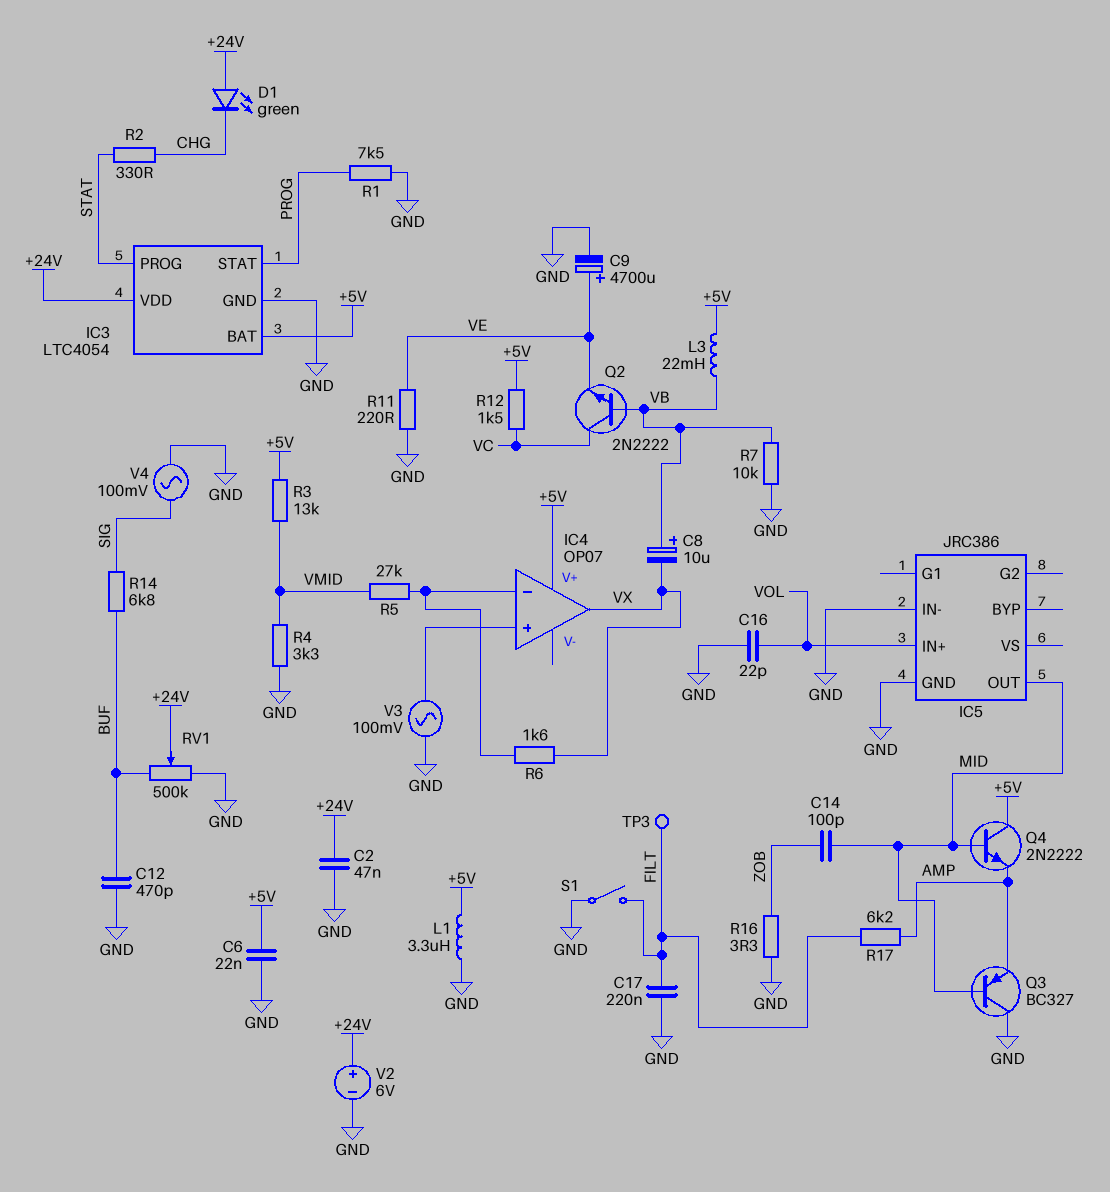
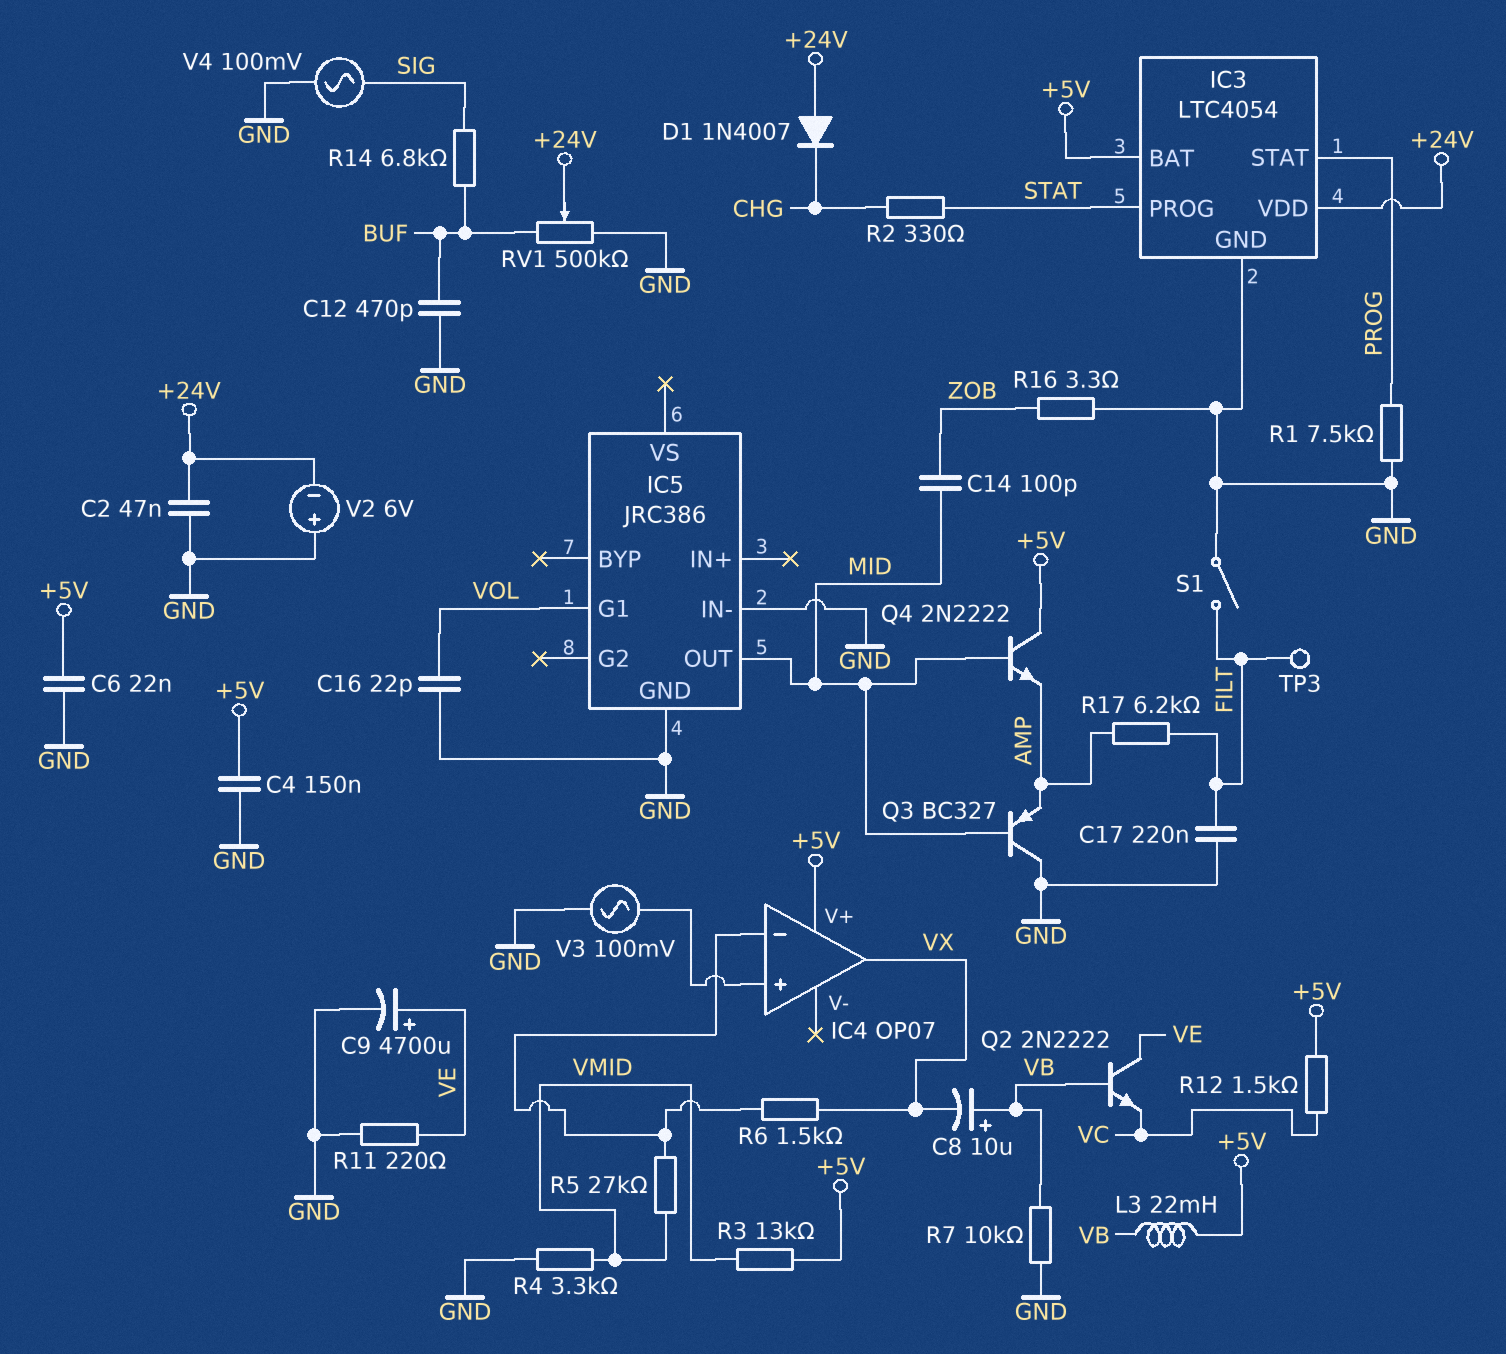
C4: none -> 150nF (+5V, GND)
D1: LED green (A +24V, K CHG) -> diode 1N4007 (A +24V, K CHG)
IC5 pin G1: none -> VOL
IC5 pin IN+: VOL -> none
L1: 3.3uH (+5V, GND) -> none
Q2: NPN 2N2222 (B VB, C VC, E VE) -> NPN 2N2222 (B VB, C VE, E VC)
R6: 1.6k (IC4/in-, VX) -> 1.5k (IC4/in-, VX)
V2: 6V (plus +24V, minus GND) -> 6V (plus GND, minus +24V)

